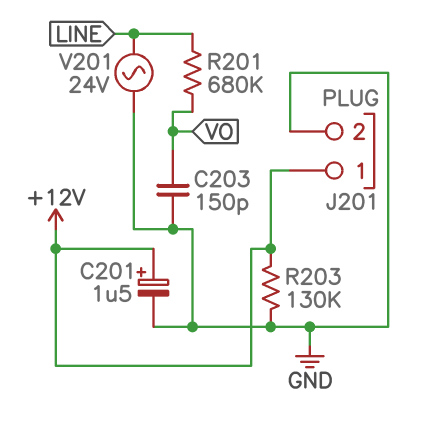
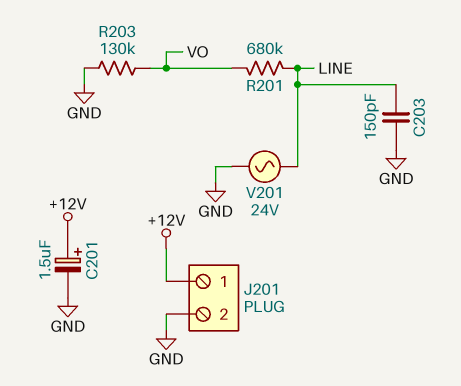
C203: 150pF (GND, VO) -> 150pF (GND, LINE)
R203: 130k (+12V, GND) -> 130k (GND, VO)

